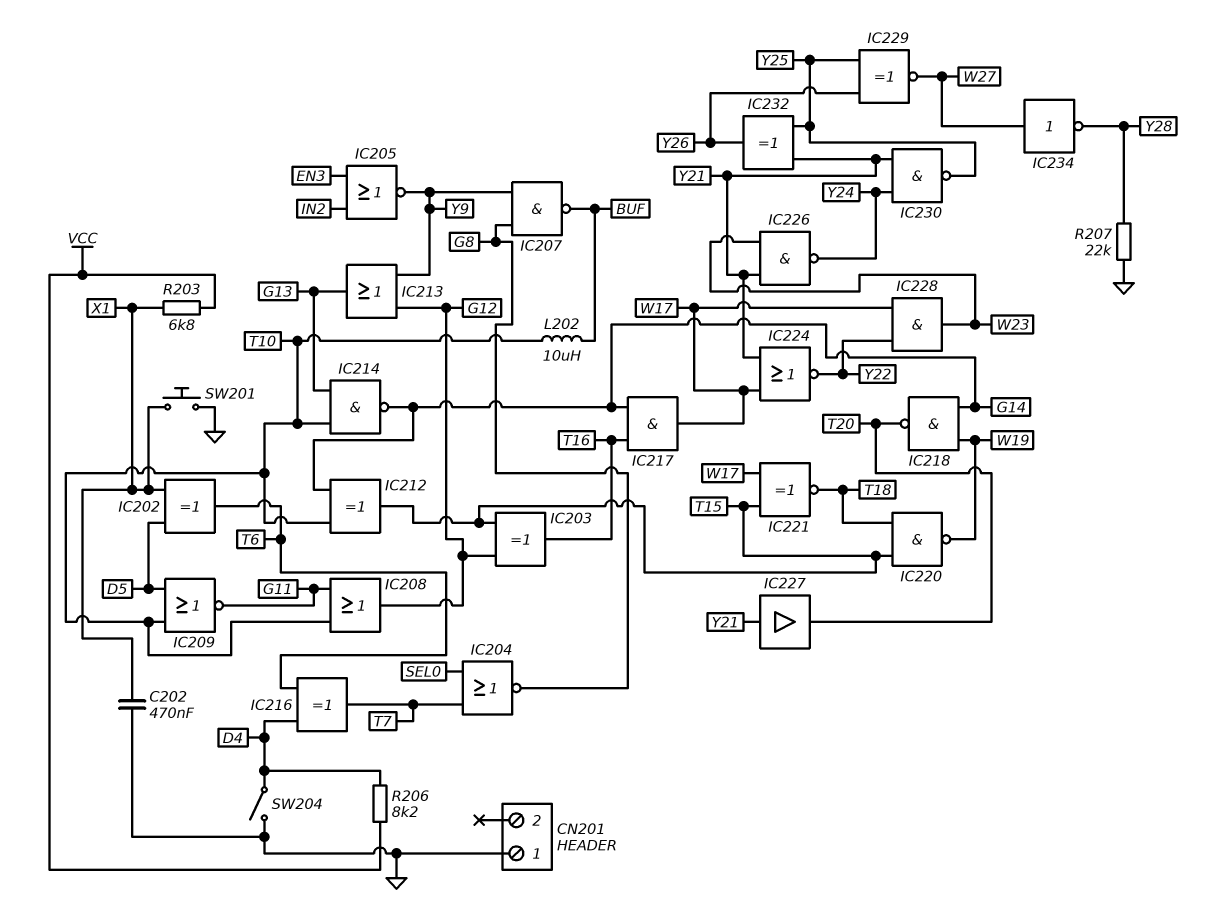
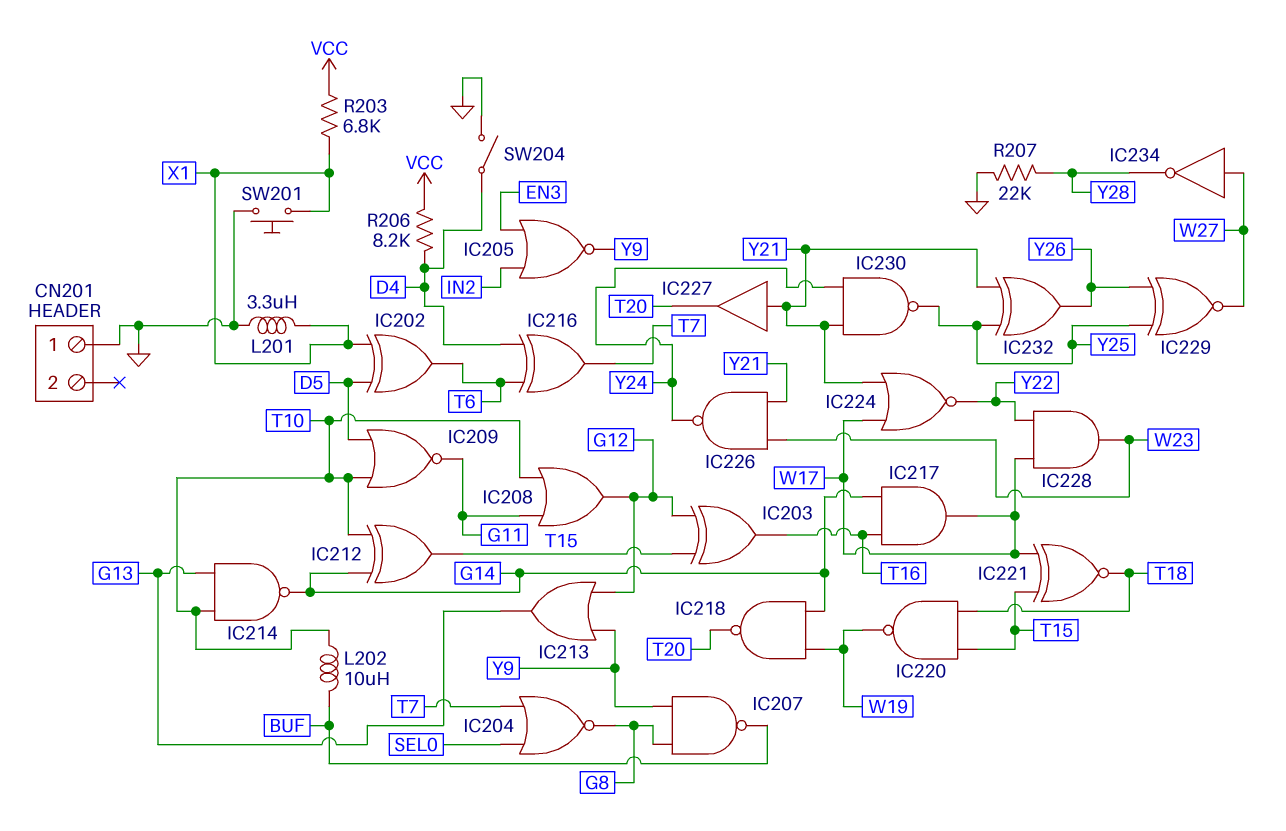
C202: 470nF (GND, X1) -> none
L201: none -> 3.3uH (GND, X1)

